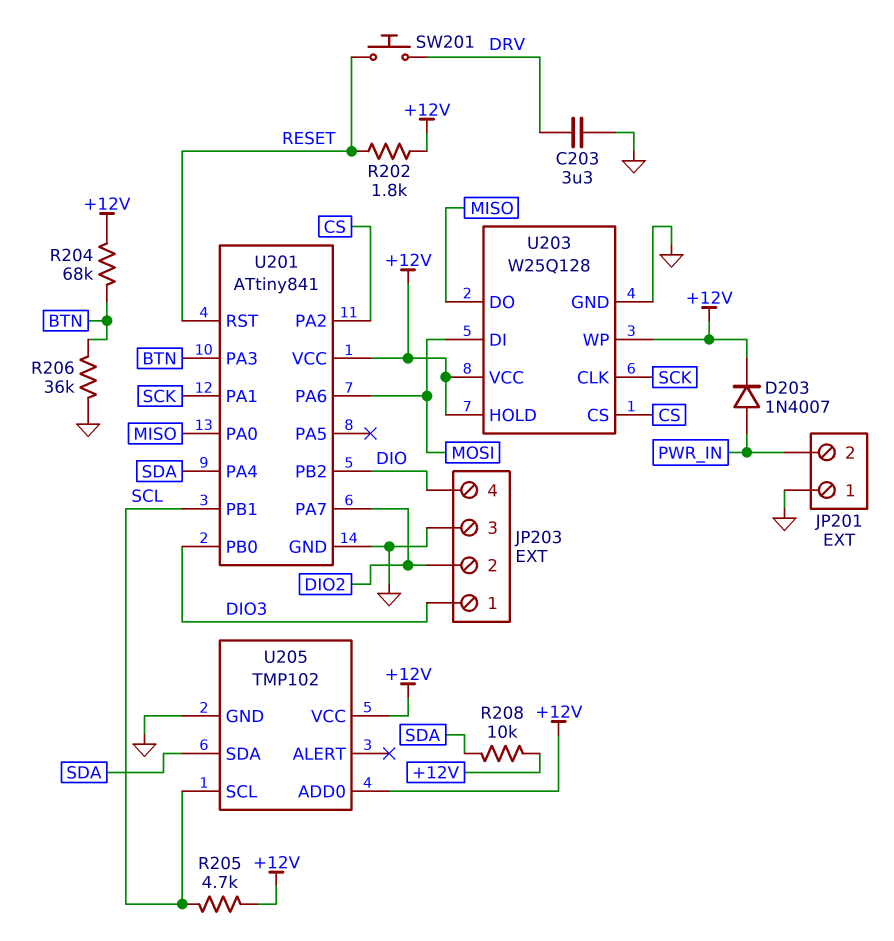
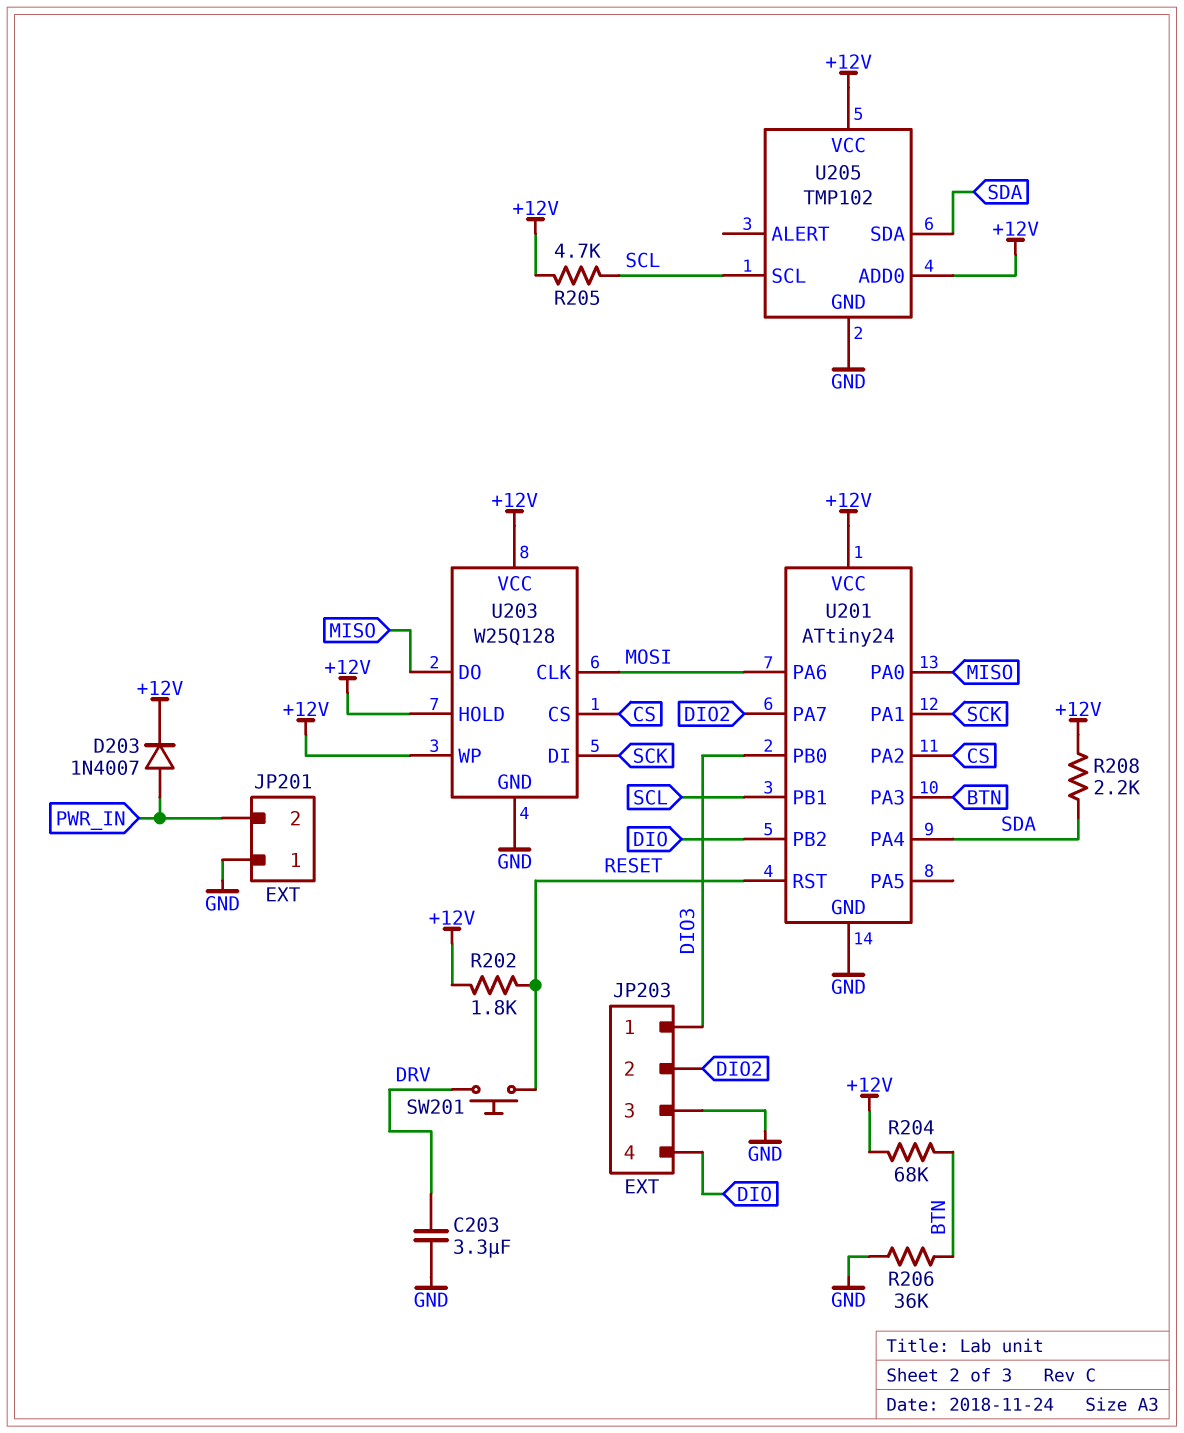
R208: 10k (+12V, SDA) -> 2.2k (+12V, SDA)
U201: ATtiny841 -> ATtiny24
U203 pin CLK: SCK -> MOSI
U203 pin DI: MOSI -> SCK

